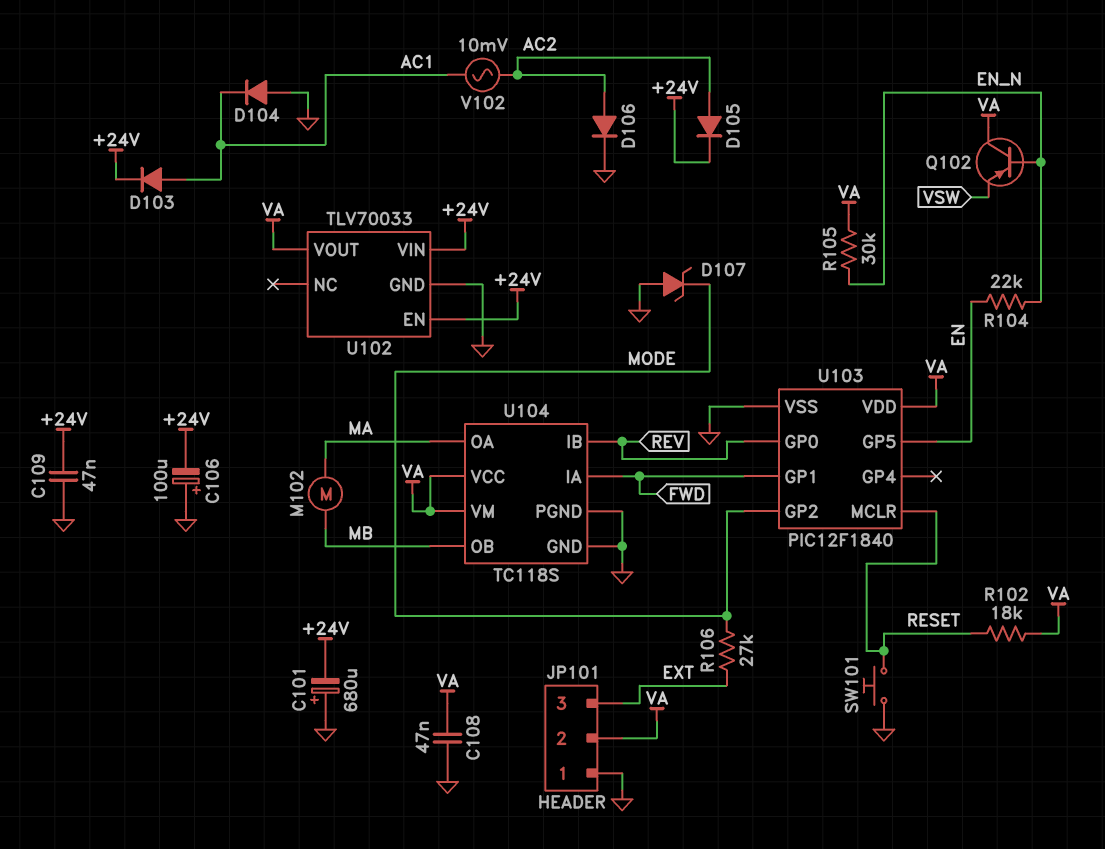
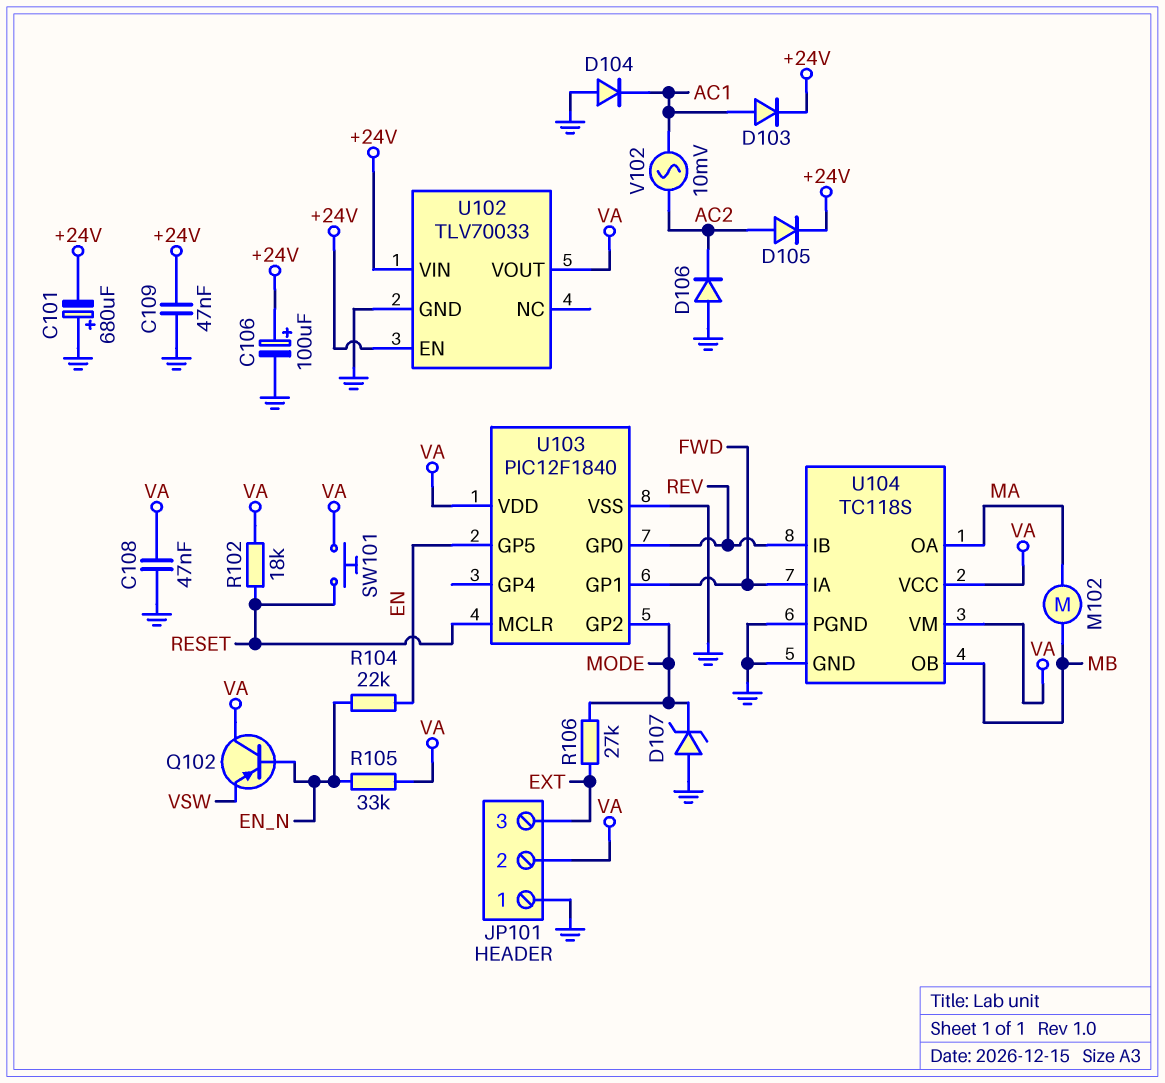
C106: 100uF (plus GND, minus +24V) -> 100uF (plus +24V, minus GND)
D106: diode (A AC2, K GND) -> diode (A GND, K AC2)
R105: 30k (EN_N, VA) -> 33k (EN_N, VA)
SW101: button (GND, RESET) -> button (RESET, VA)

